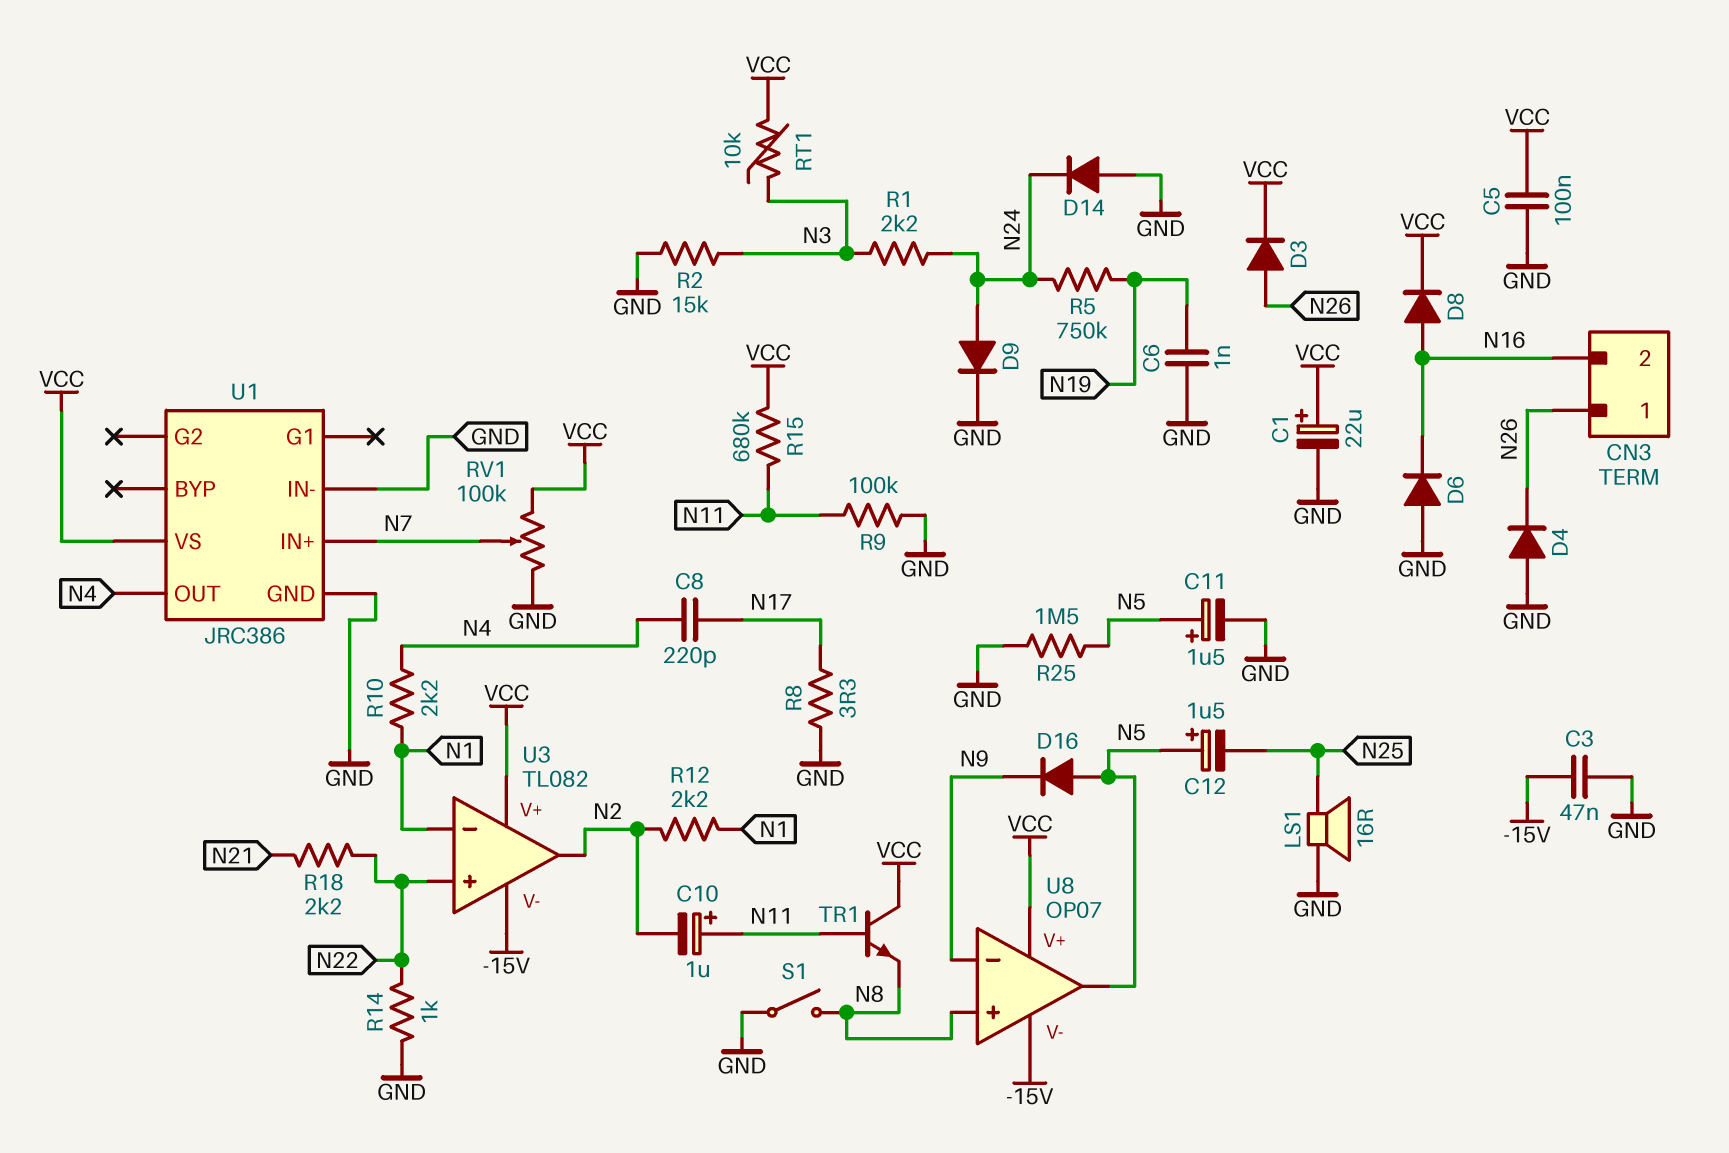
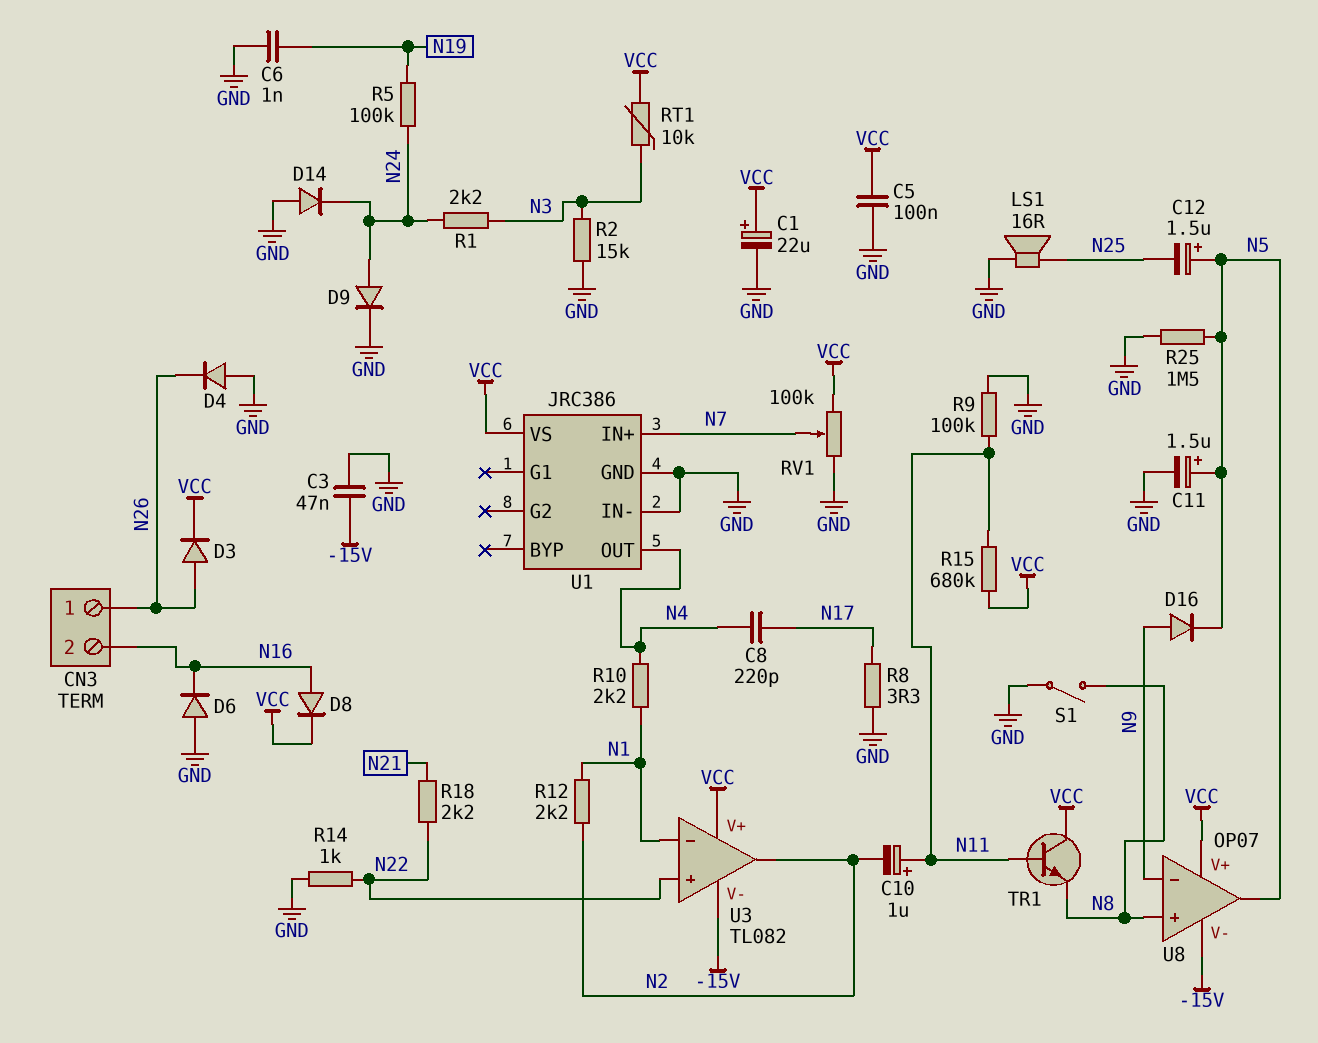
D16: diode (A N5, K N9) -> diode (A N9, K N5)
R5: 750k (N19, N24) -> 100k (N19, N24)

